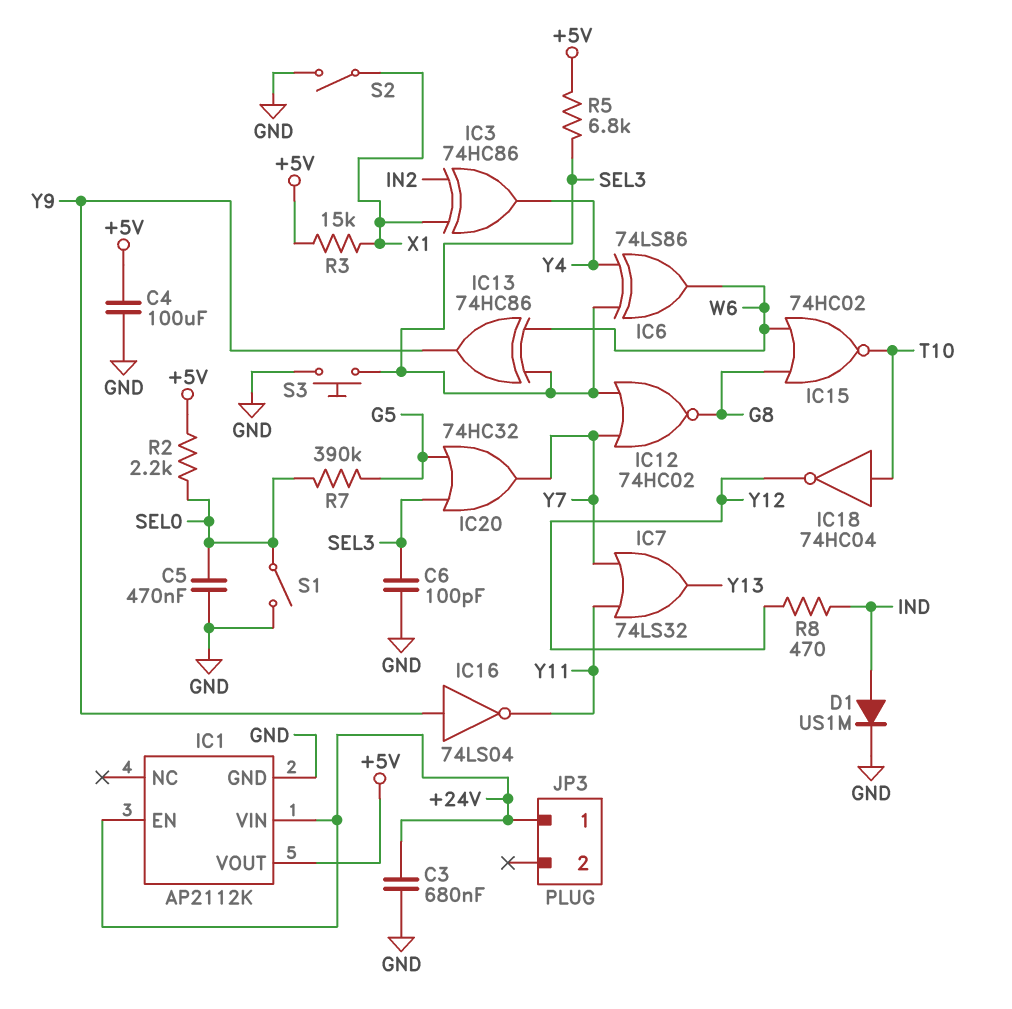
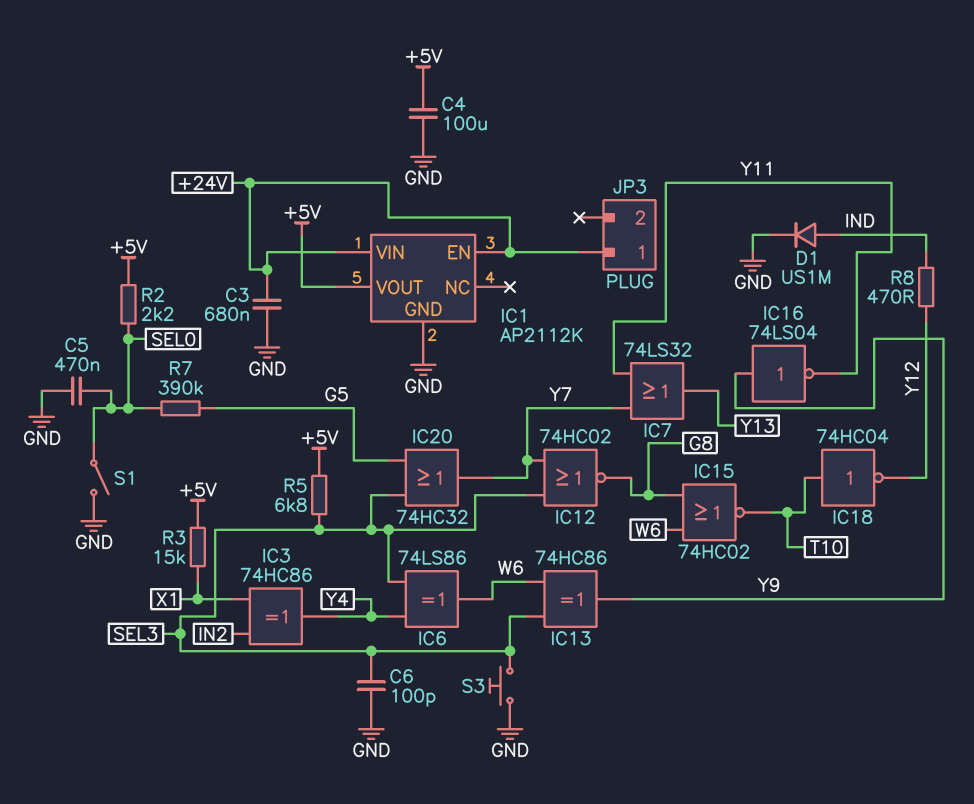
S2: switch (GND, X1) -> none

